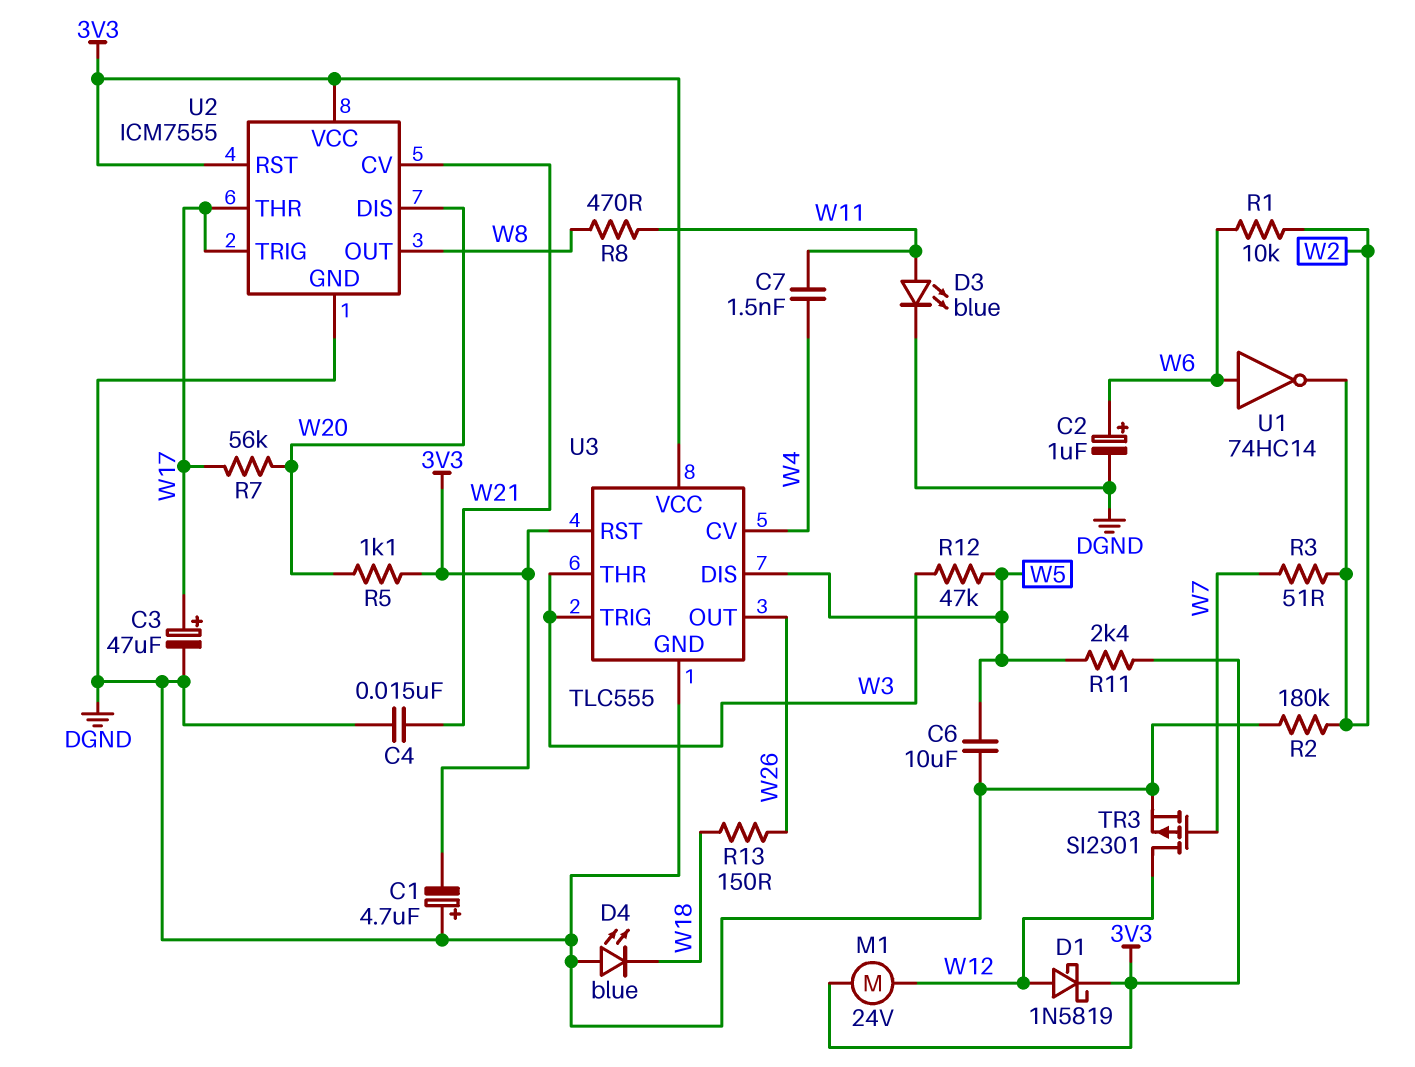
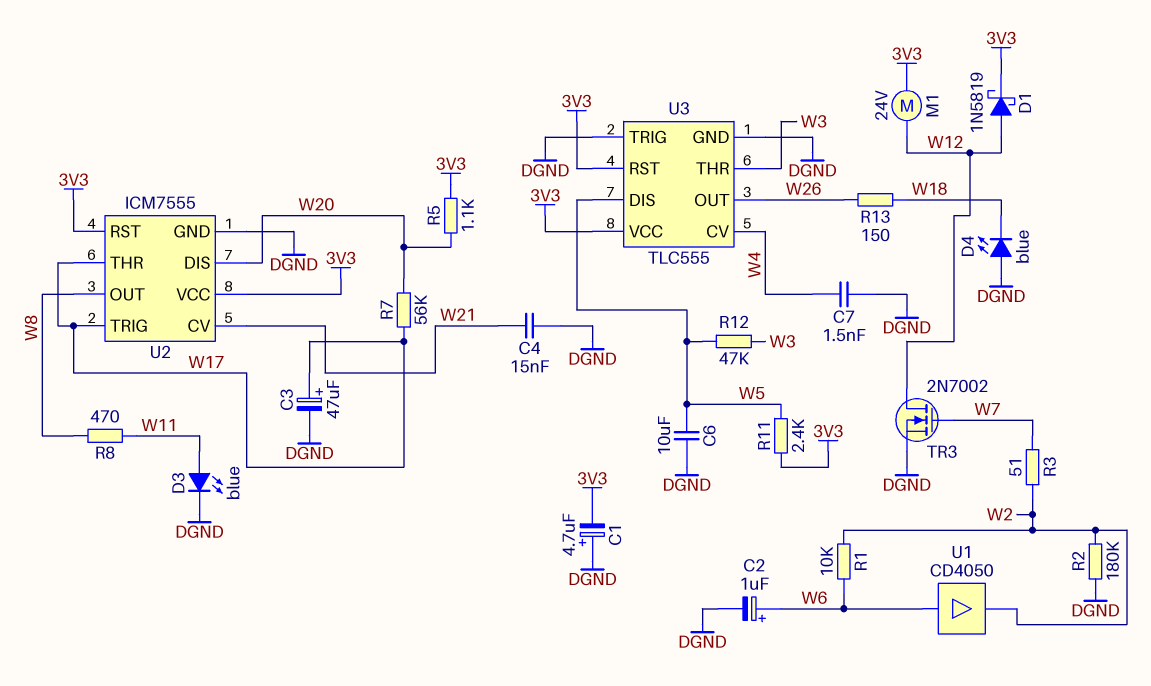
C7: 1.5nF (W4, W11) -> 1.5nF (DGND, W4)
TR3: PMOS SI2301 (G W7, D W12, S DGND) -> NMOS 2N7002 (G W7, D W12, S DGND)
U1: NOT 74HC14 (in W6, out W2) -> buffer CD4050 (in W6, out W2)
U3 pin TRIG: W3 -> DGND

